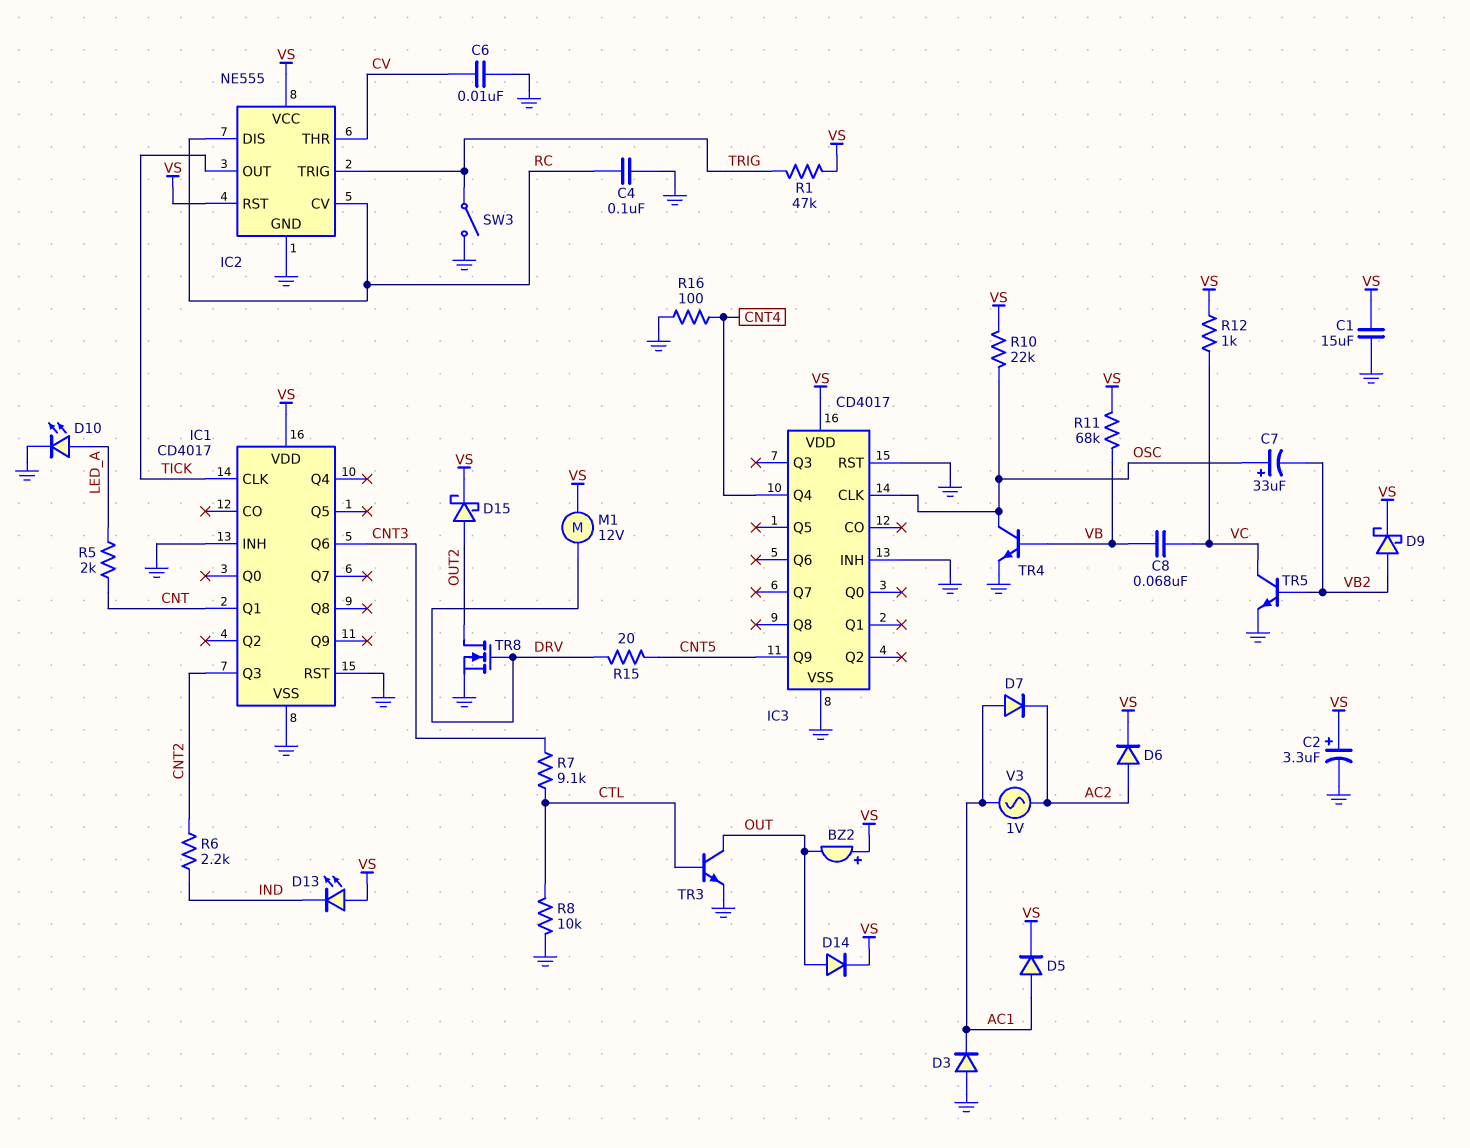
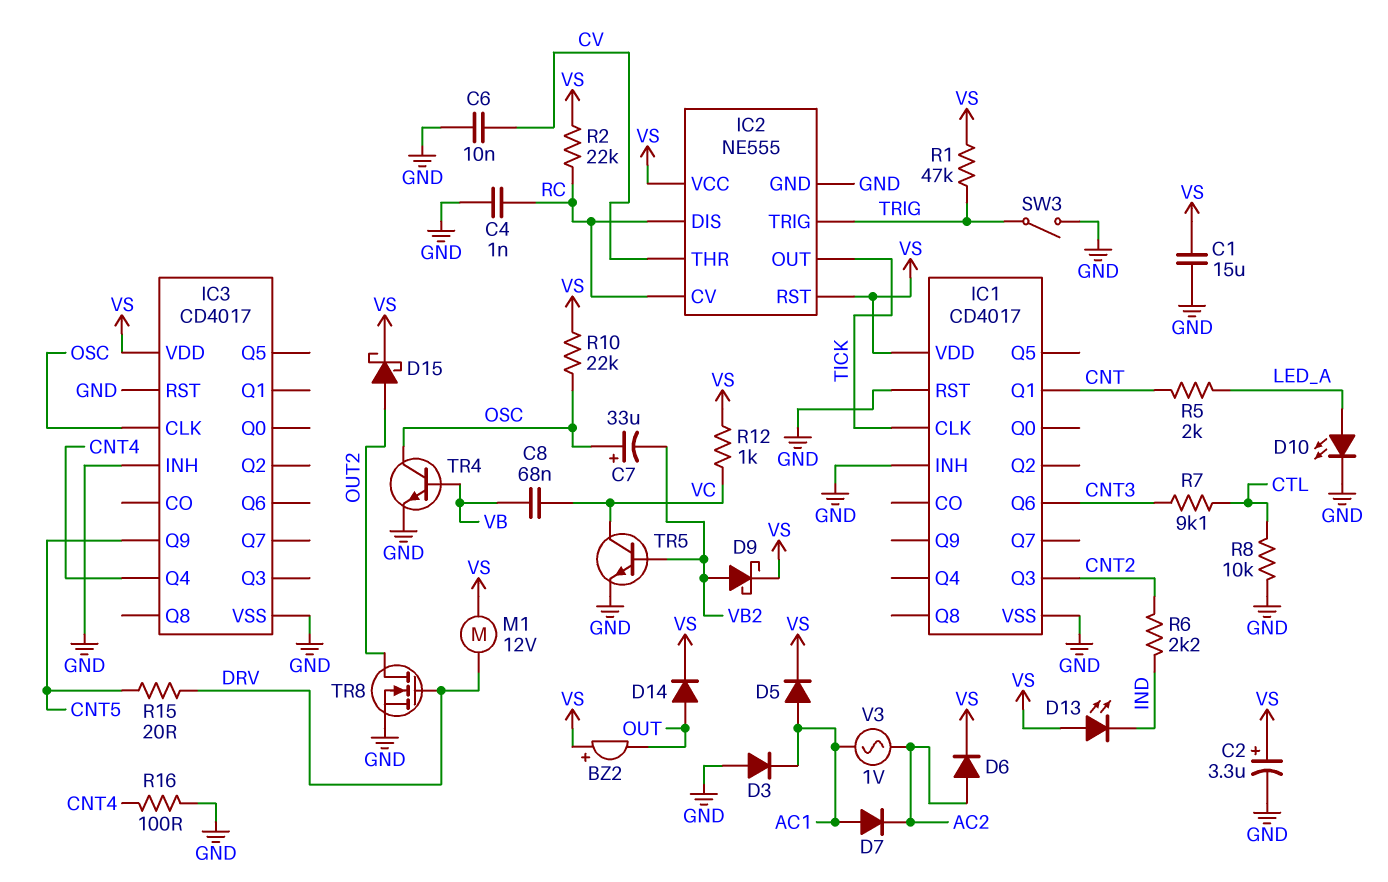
C4: 100nF (GND, RC) -> 1nF (GND, RC)
R2: none -> 22k (RC, VS)
R11: 68k (VB, VS) -> none
TR3: NPN (B CTL, C OUT, E GND) -> none

